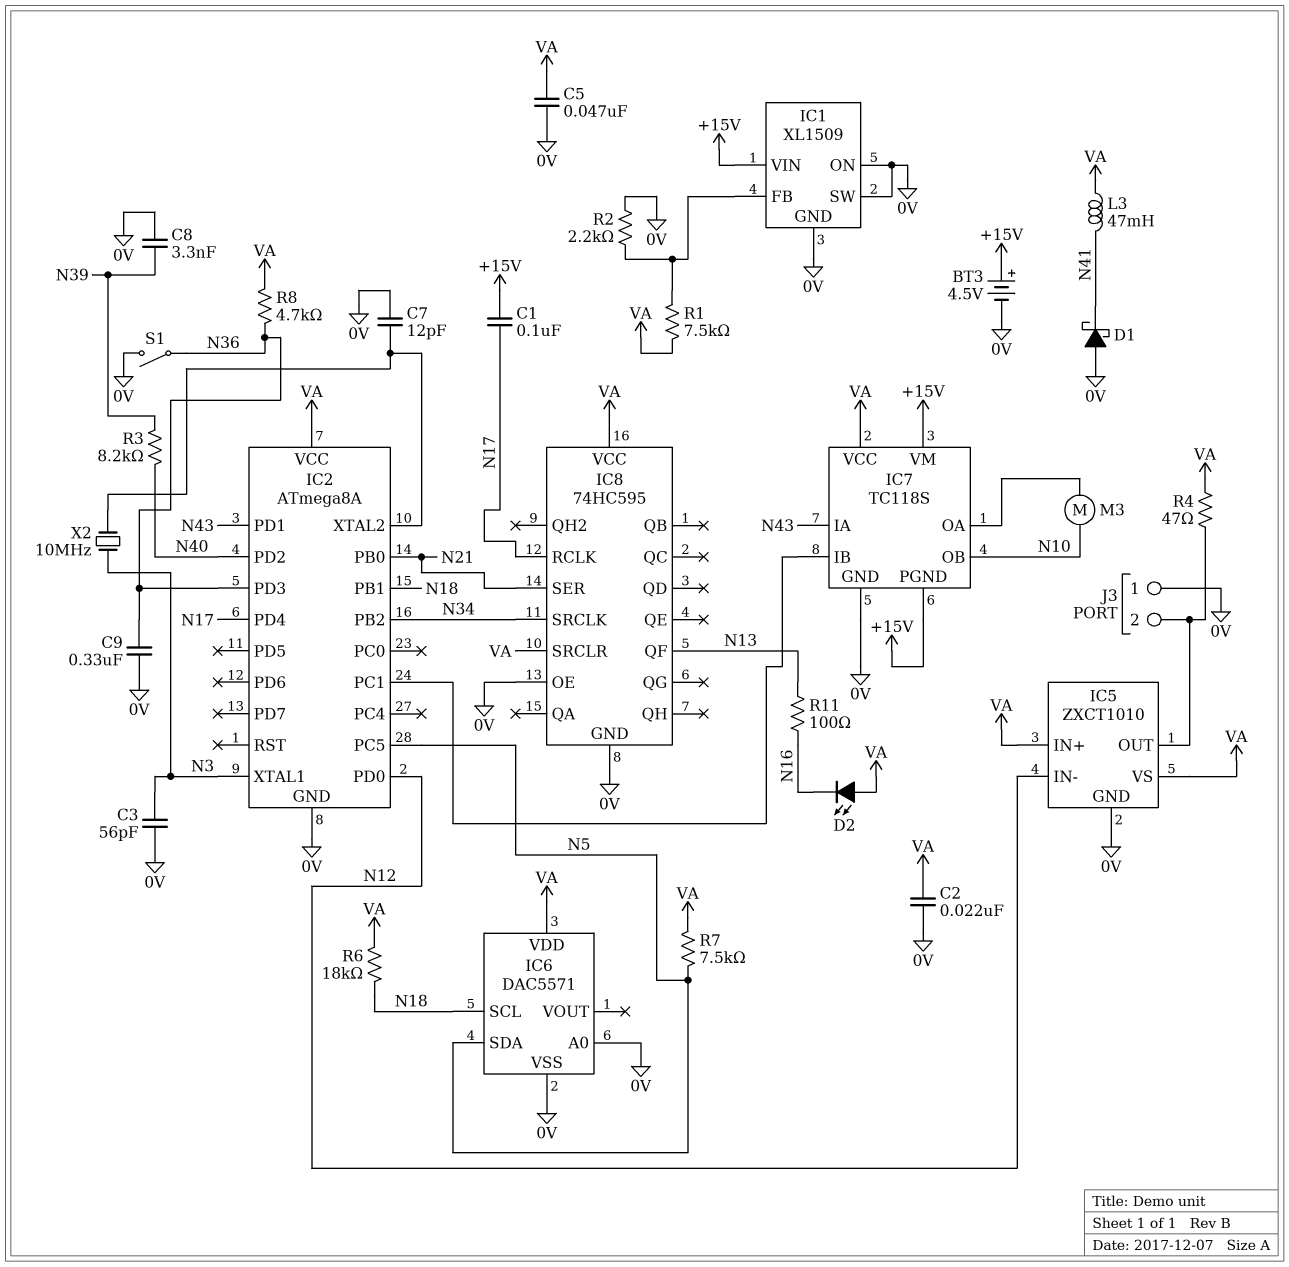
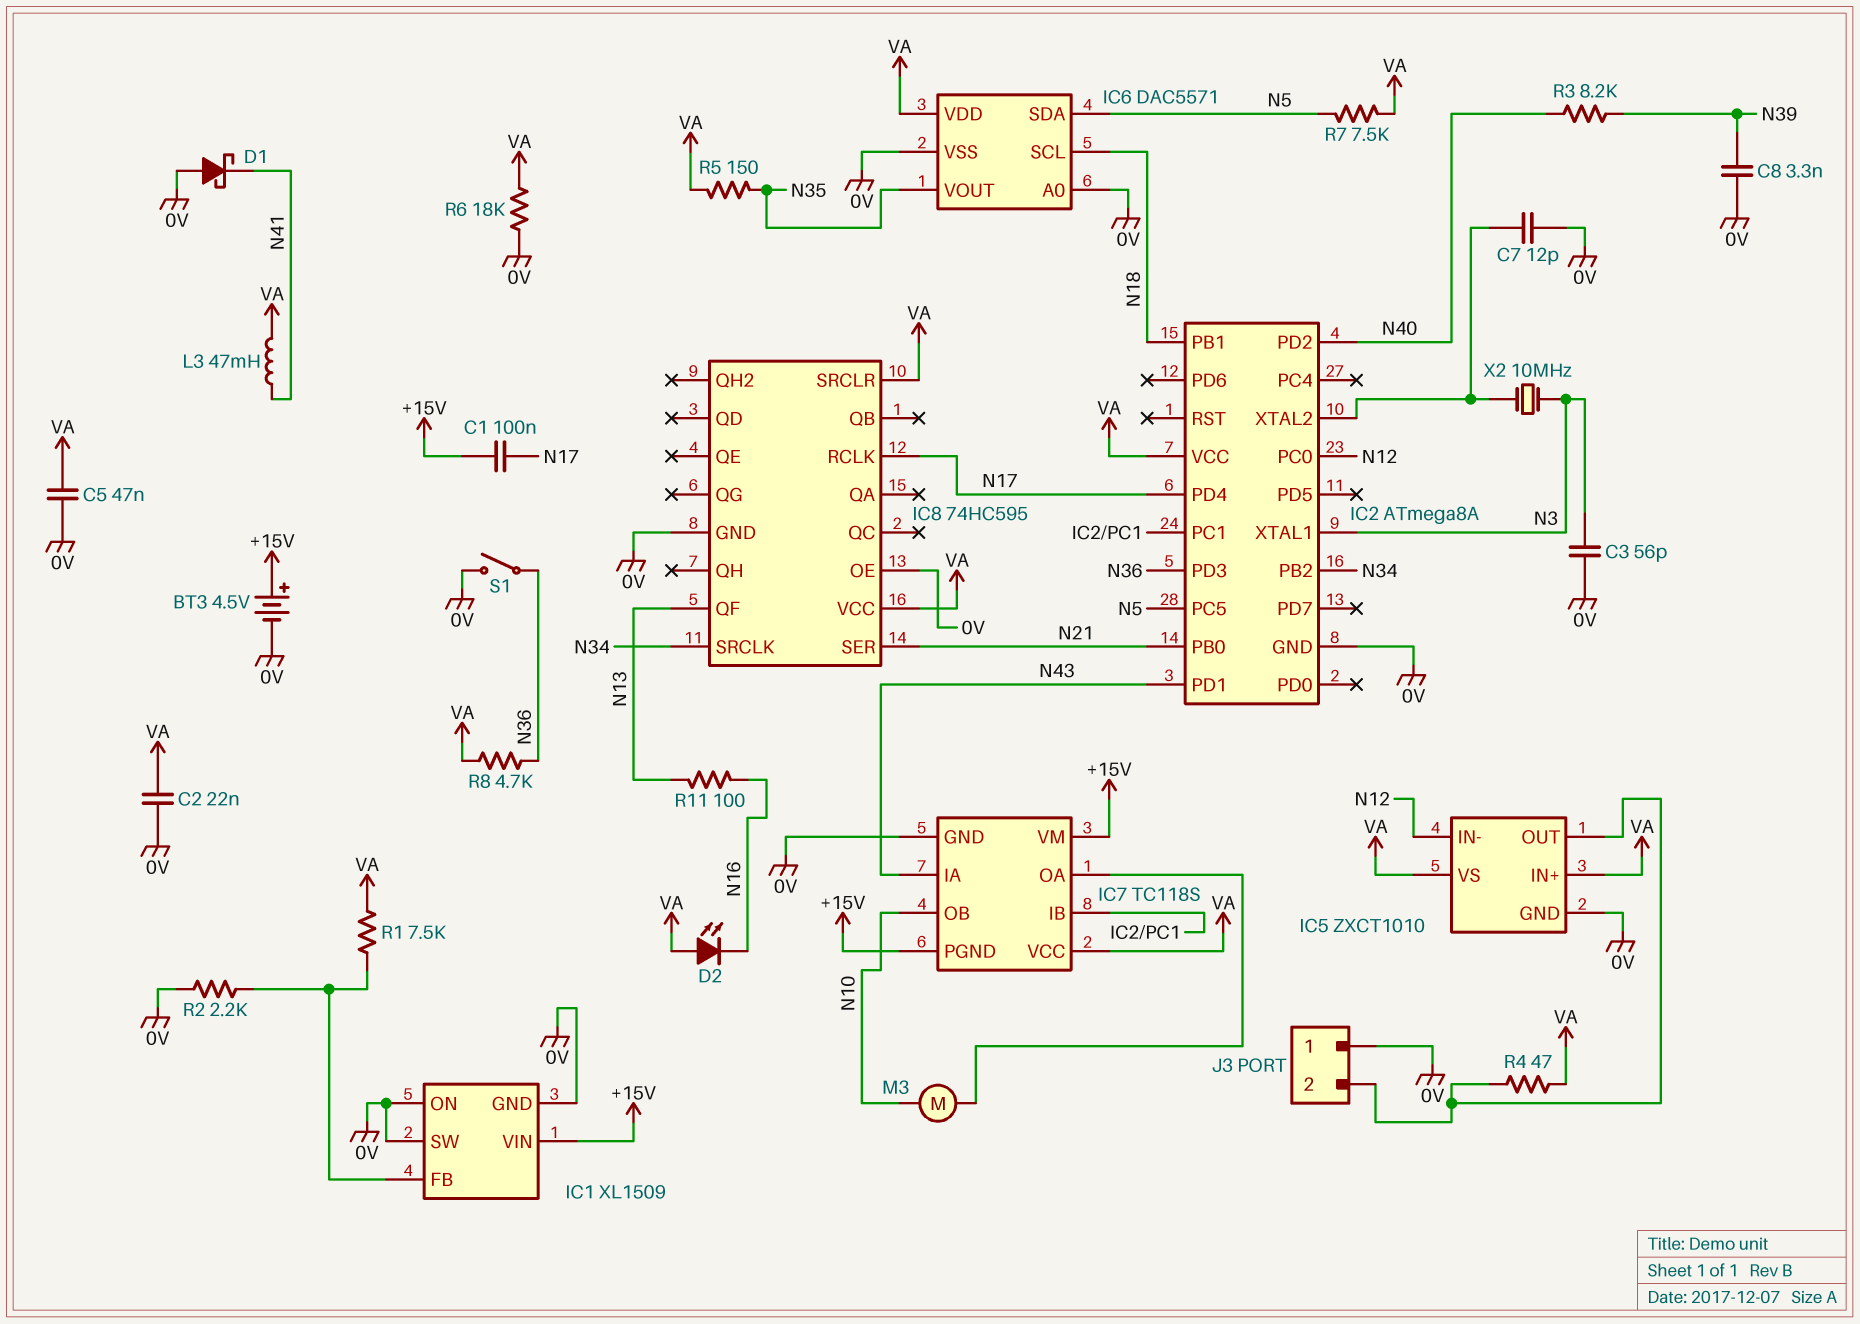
C9: 330nF (0V, N36) -> none
IC2 pin PC0: none -> N12
IC2 pin PD0: N12 -> none
IC6 pin VOUT: none -> N35
R5: none -> 150 (N35, VA)
R6: 18k (N18, VA) -> 18k (0V, VA)

